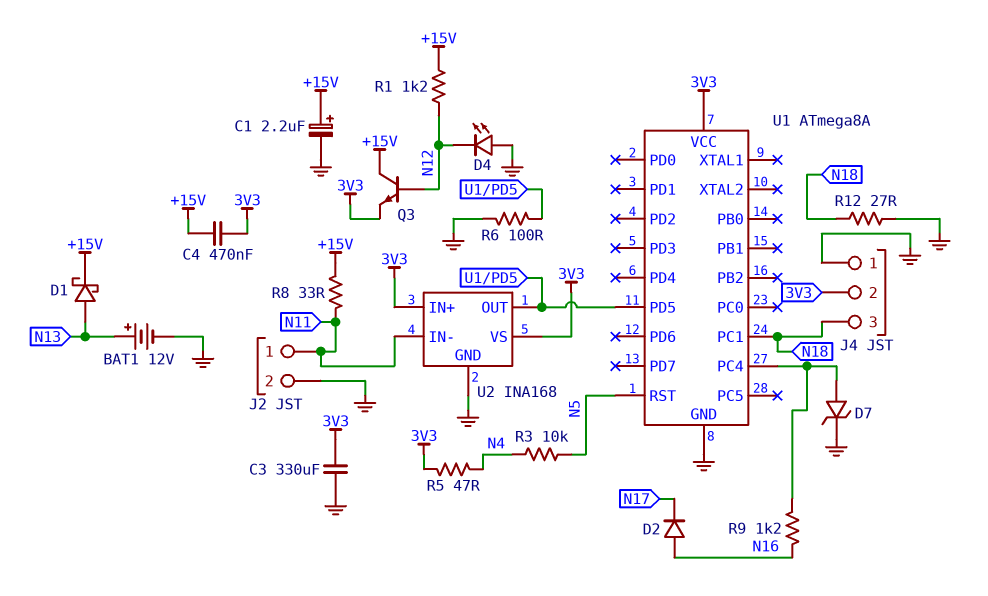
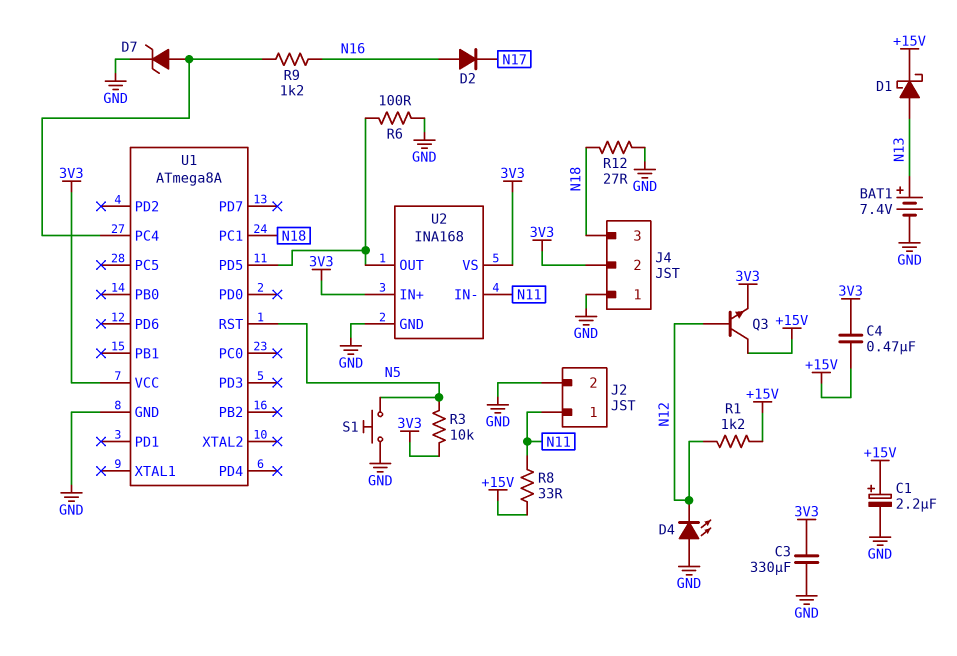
BAT1: 12V (plus N13, minus GND) -> 7.4V (plus N13, minus GND)
R3: 10k (N4, N5) -> 10k (3V3, N5)
R5: 47 (3V3, N4) -> none
S1: none -> button (GND, N5)

